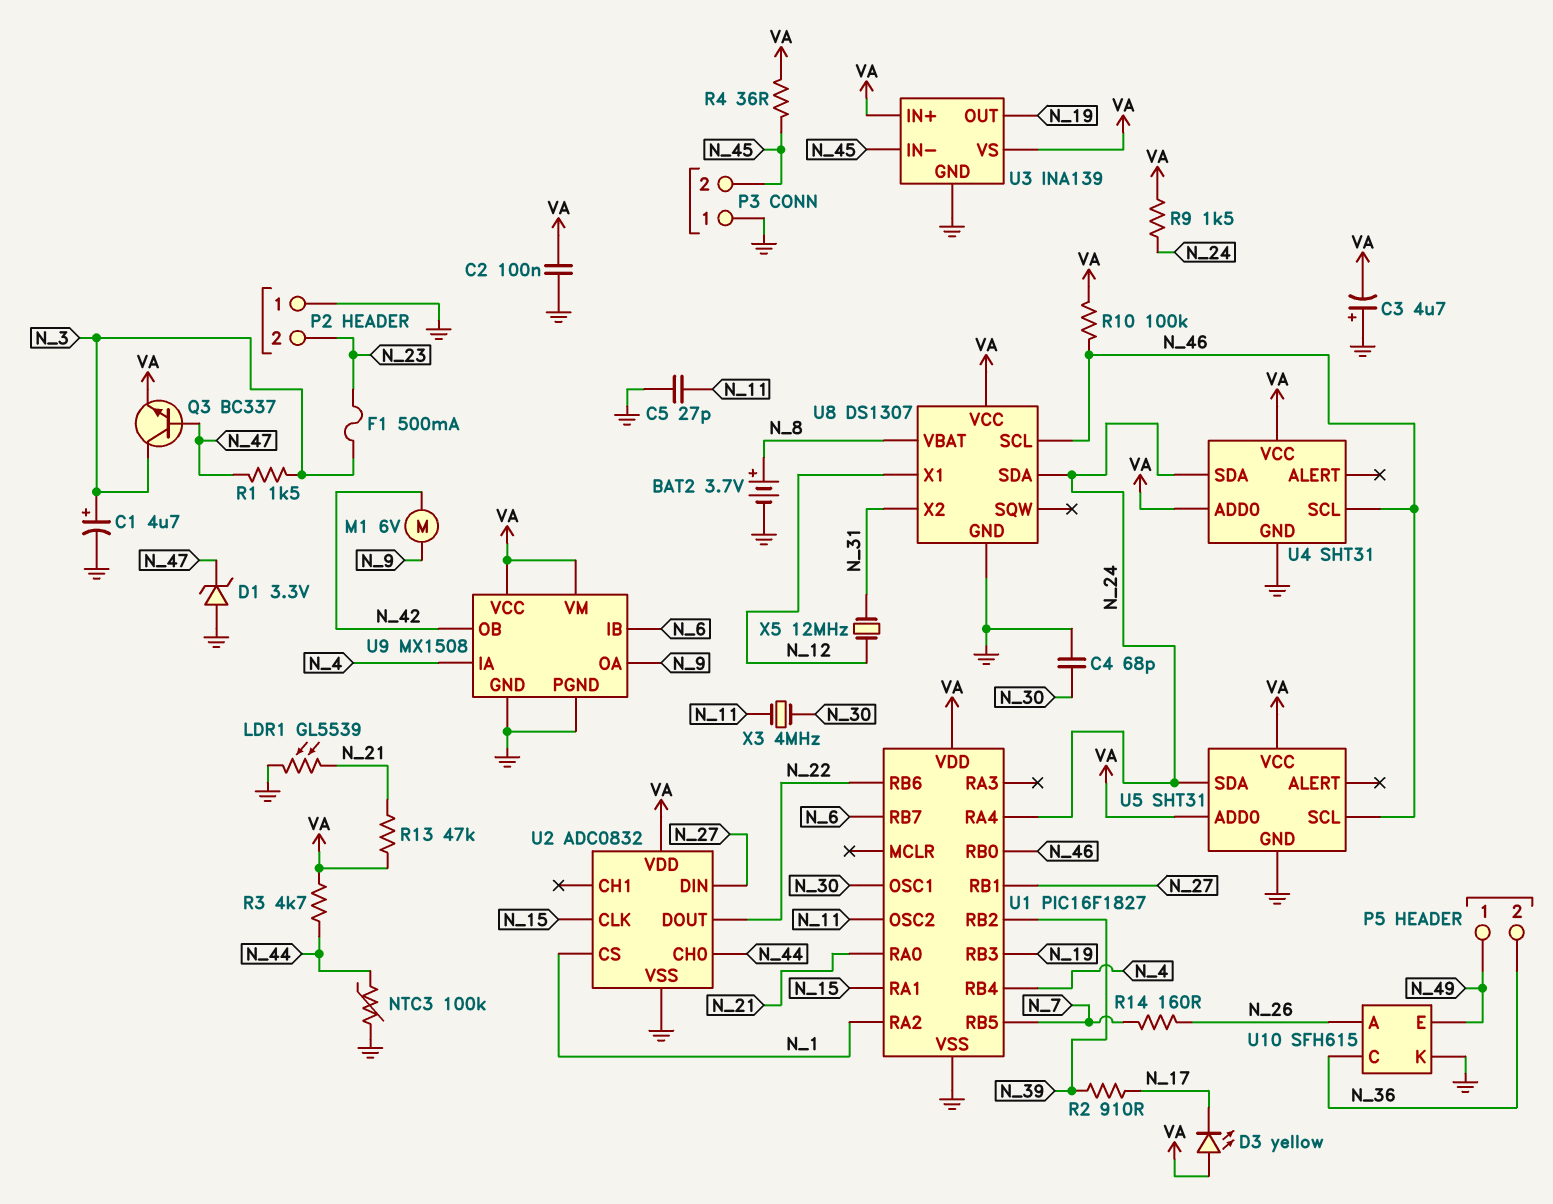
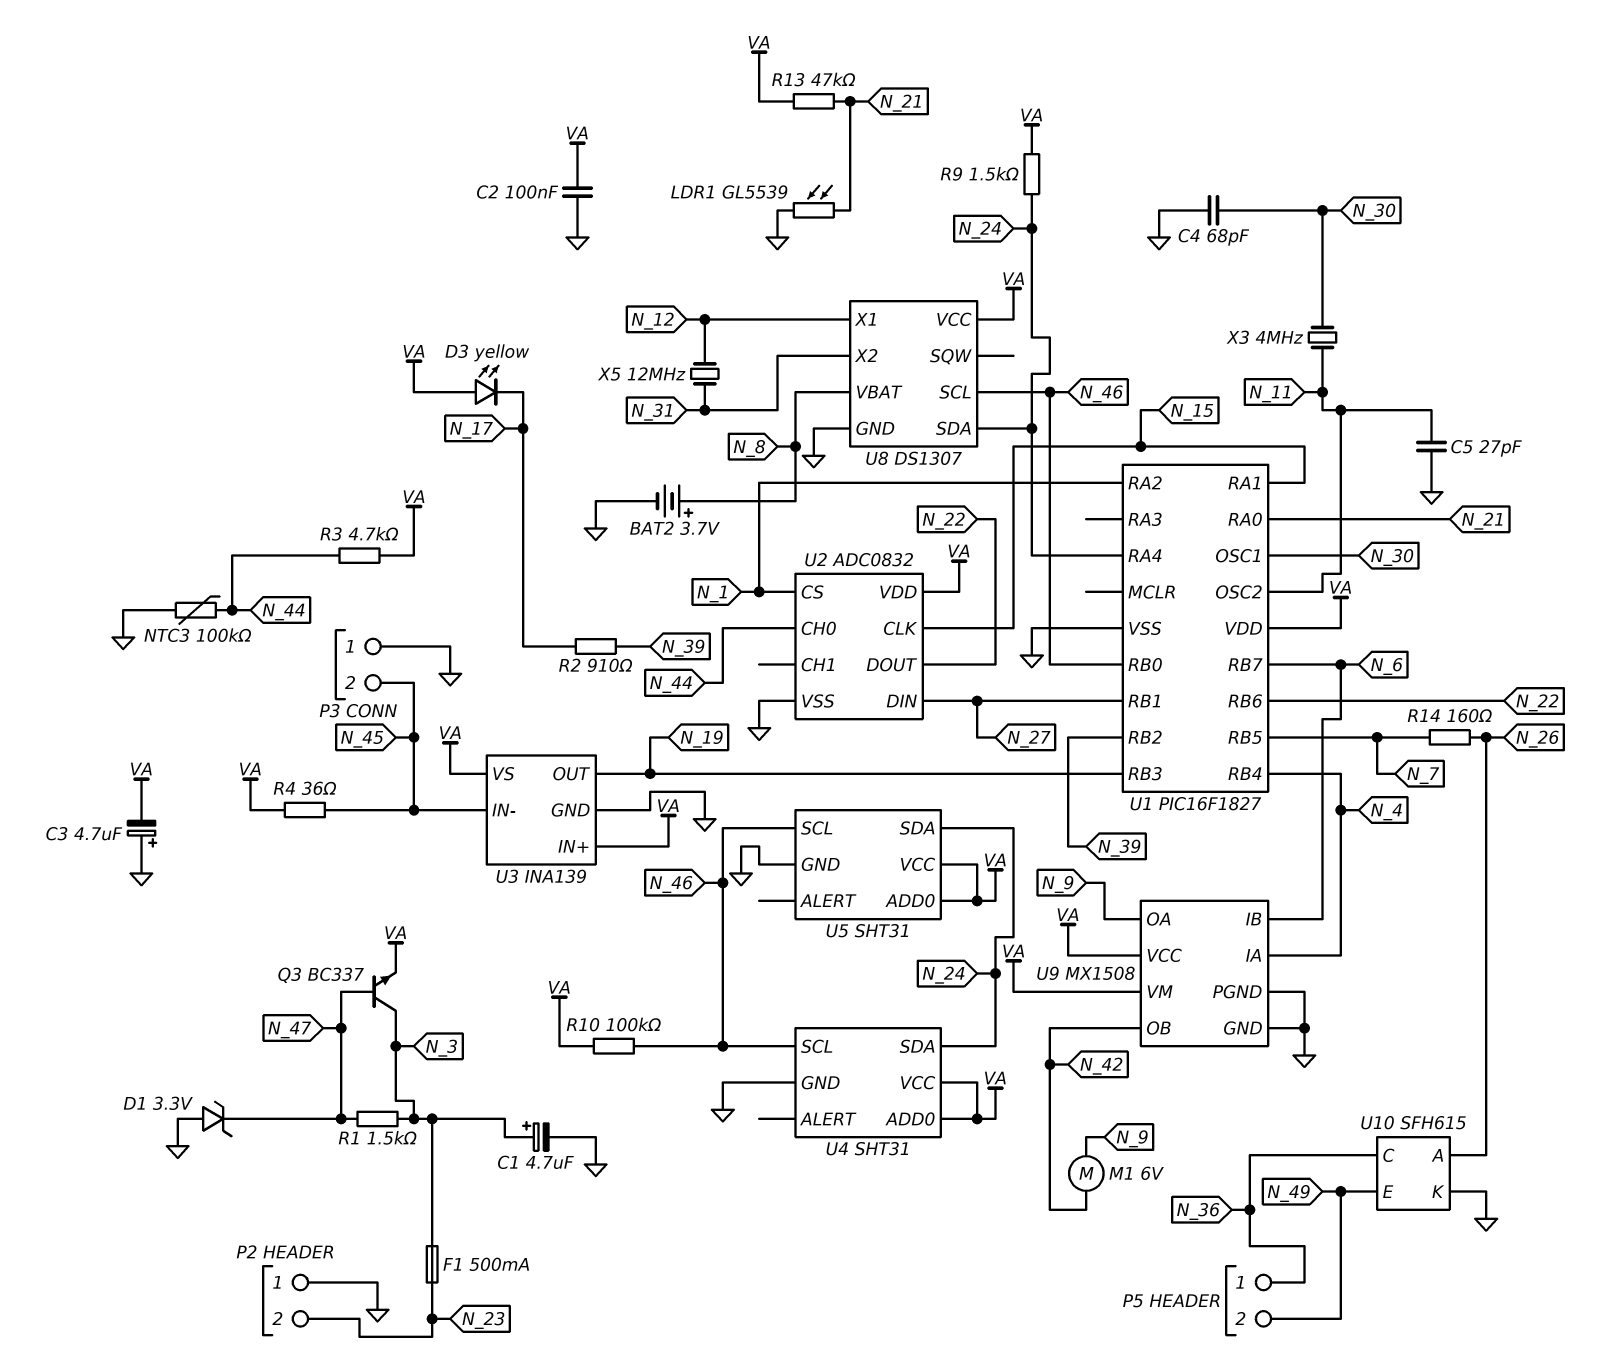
P5 pin 1: N_49 -> N_36
P5 pin 2: N_36 -> N_49

